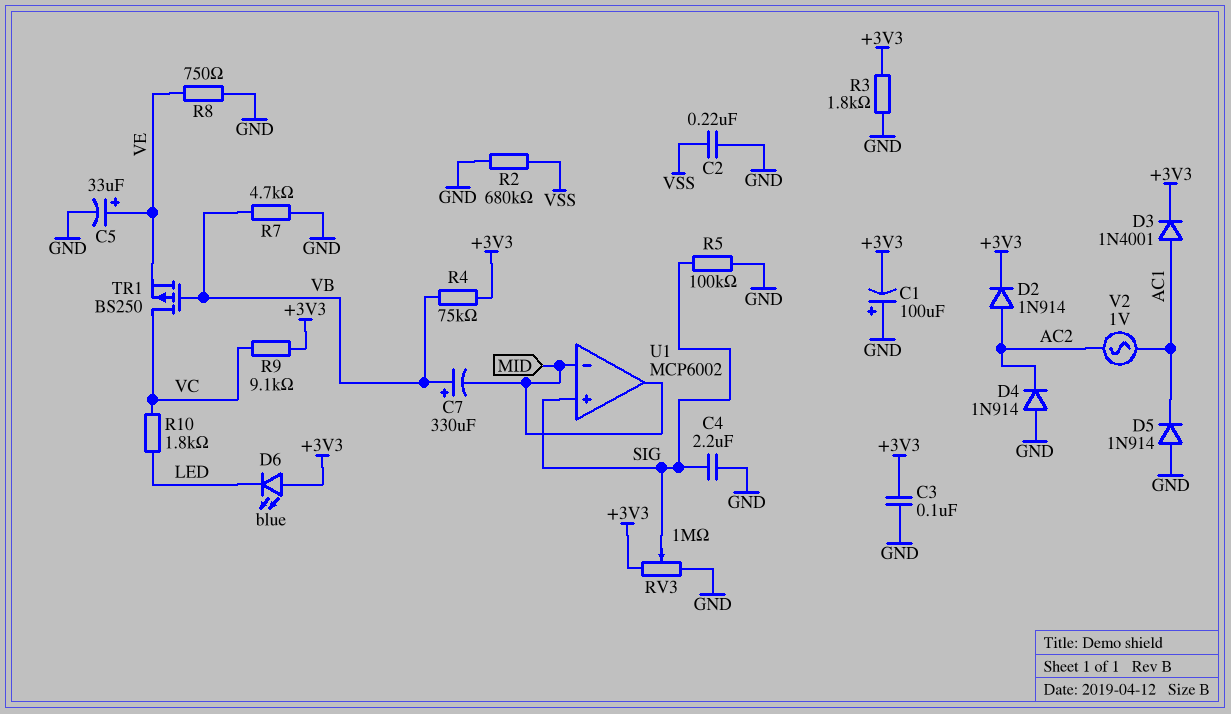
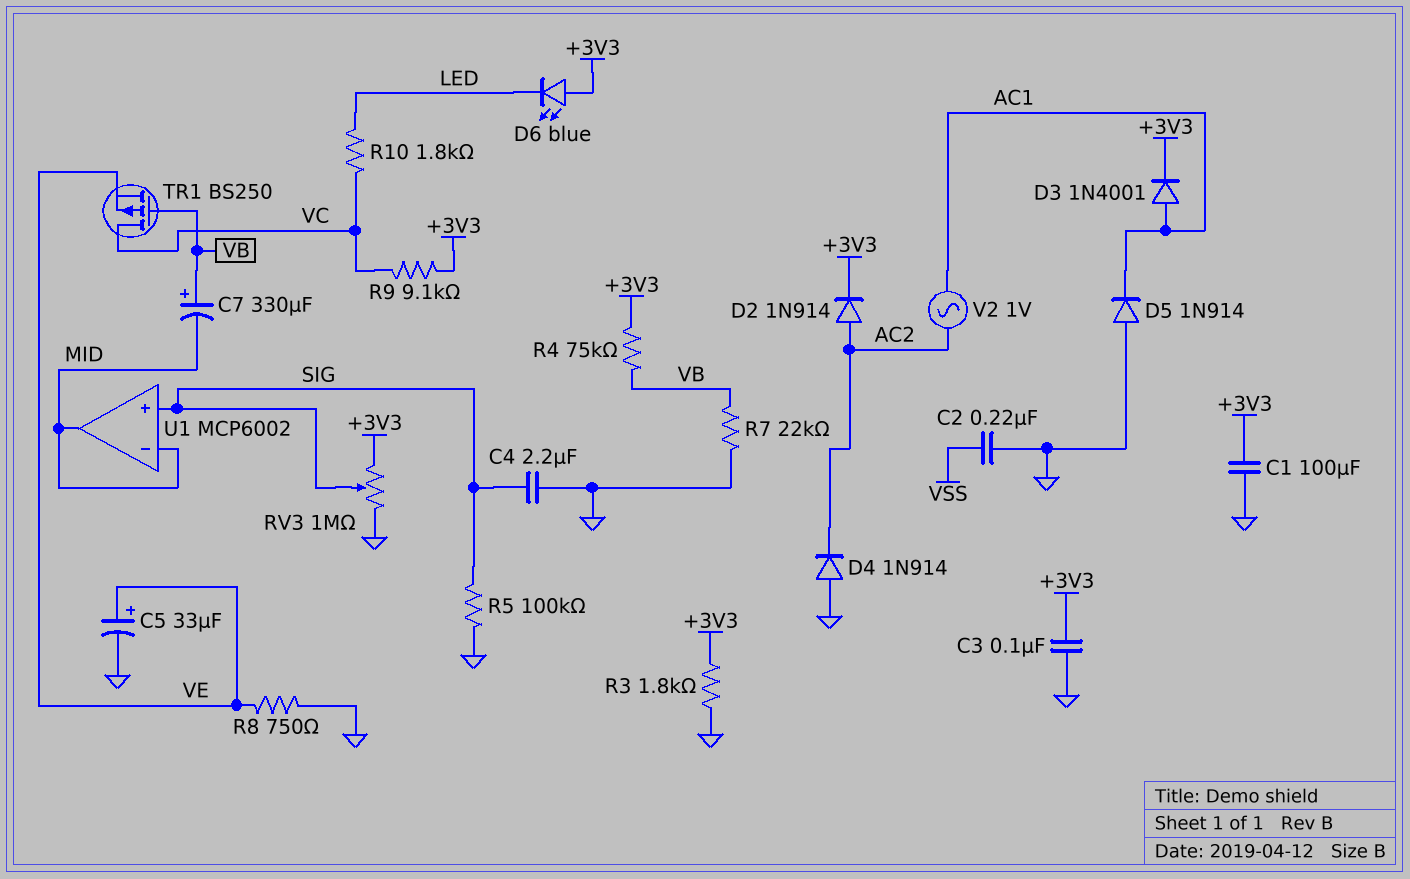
C1: 100uF (plus GND, minus +3V3) -> 100uF (+3V3, GND)
R2: 680k (GND, VSS) -> none
R7: 4.7k (GND, VB) -> 22k (GND, VB)

